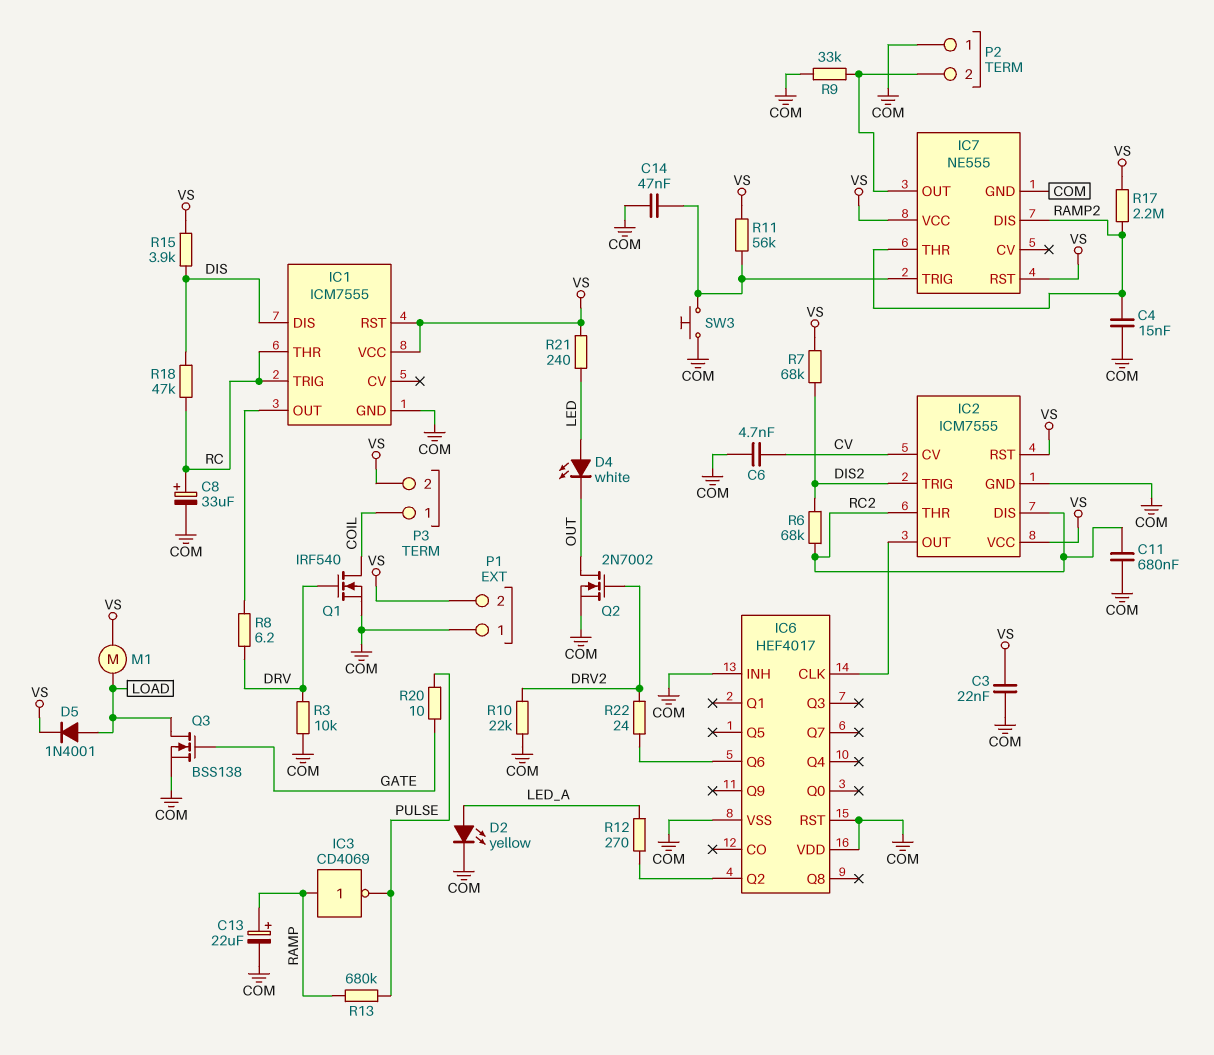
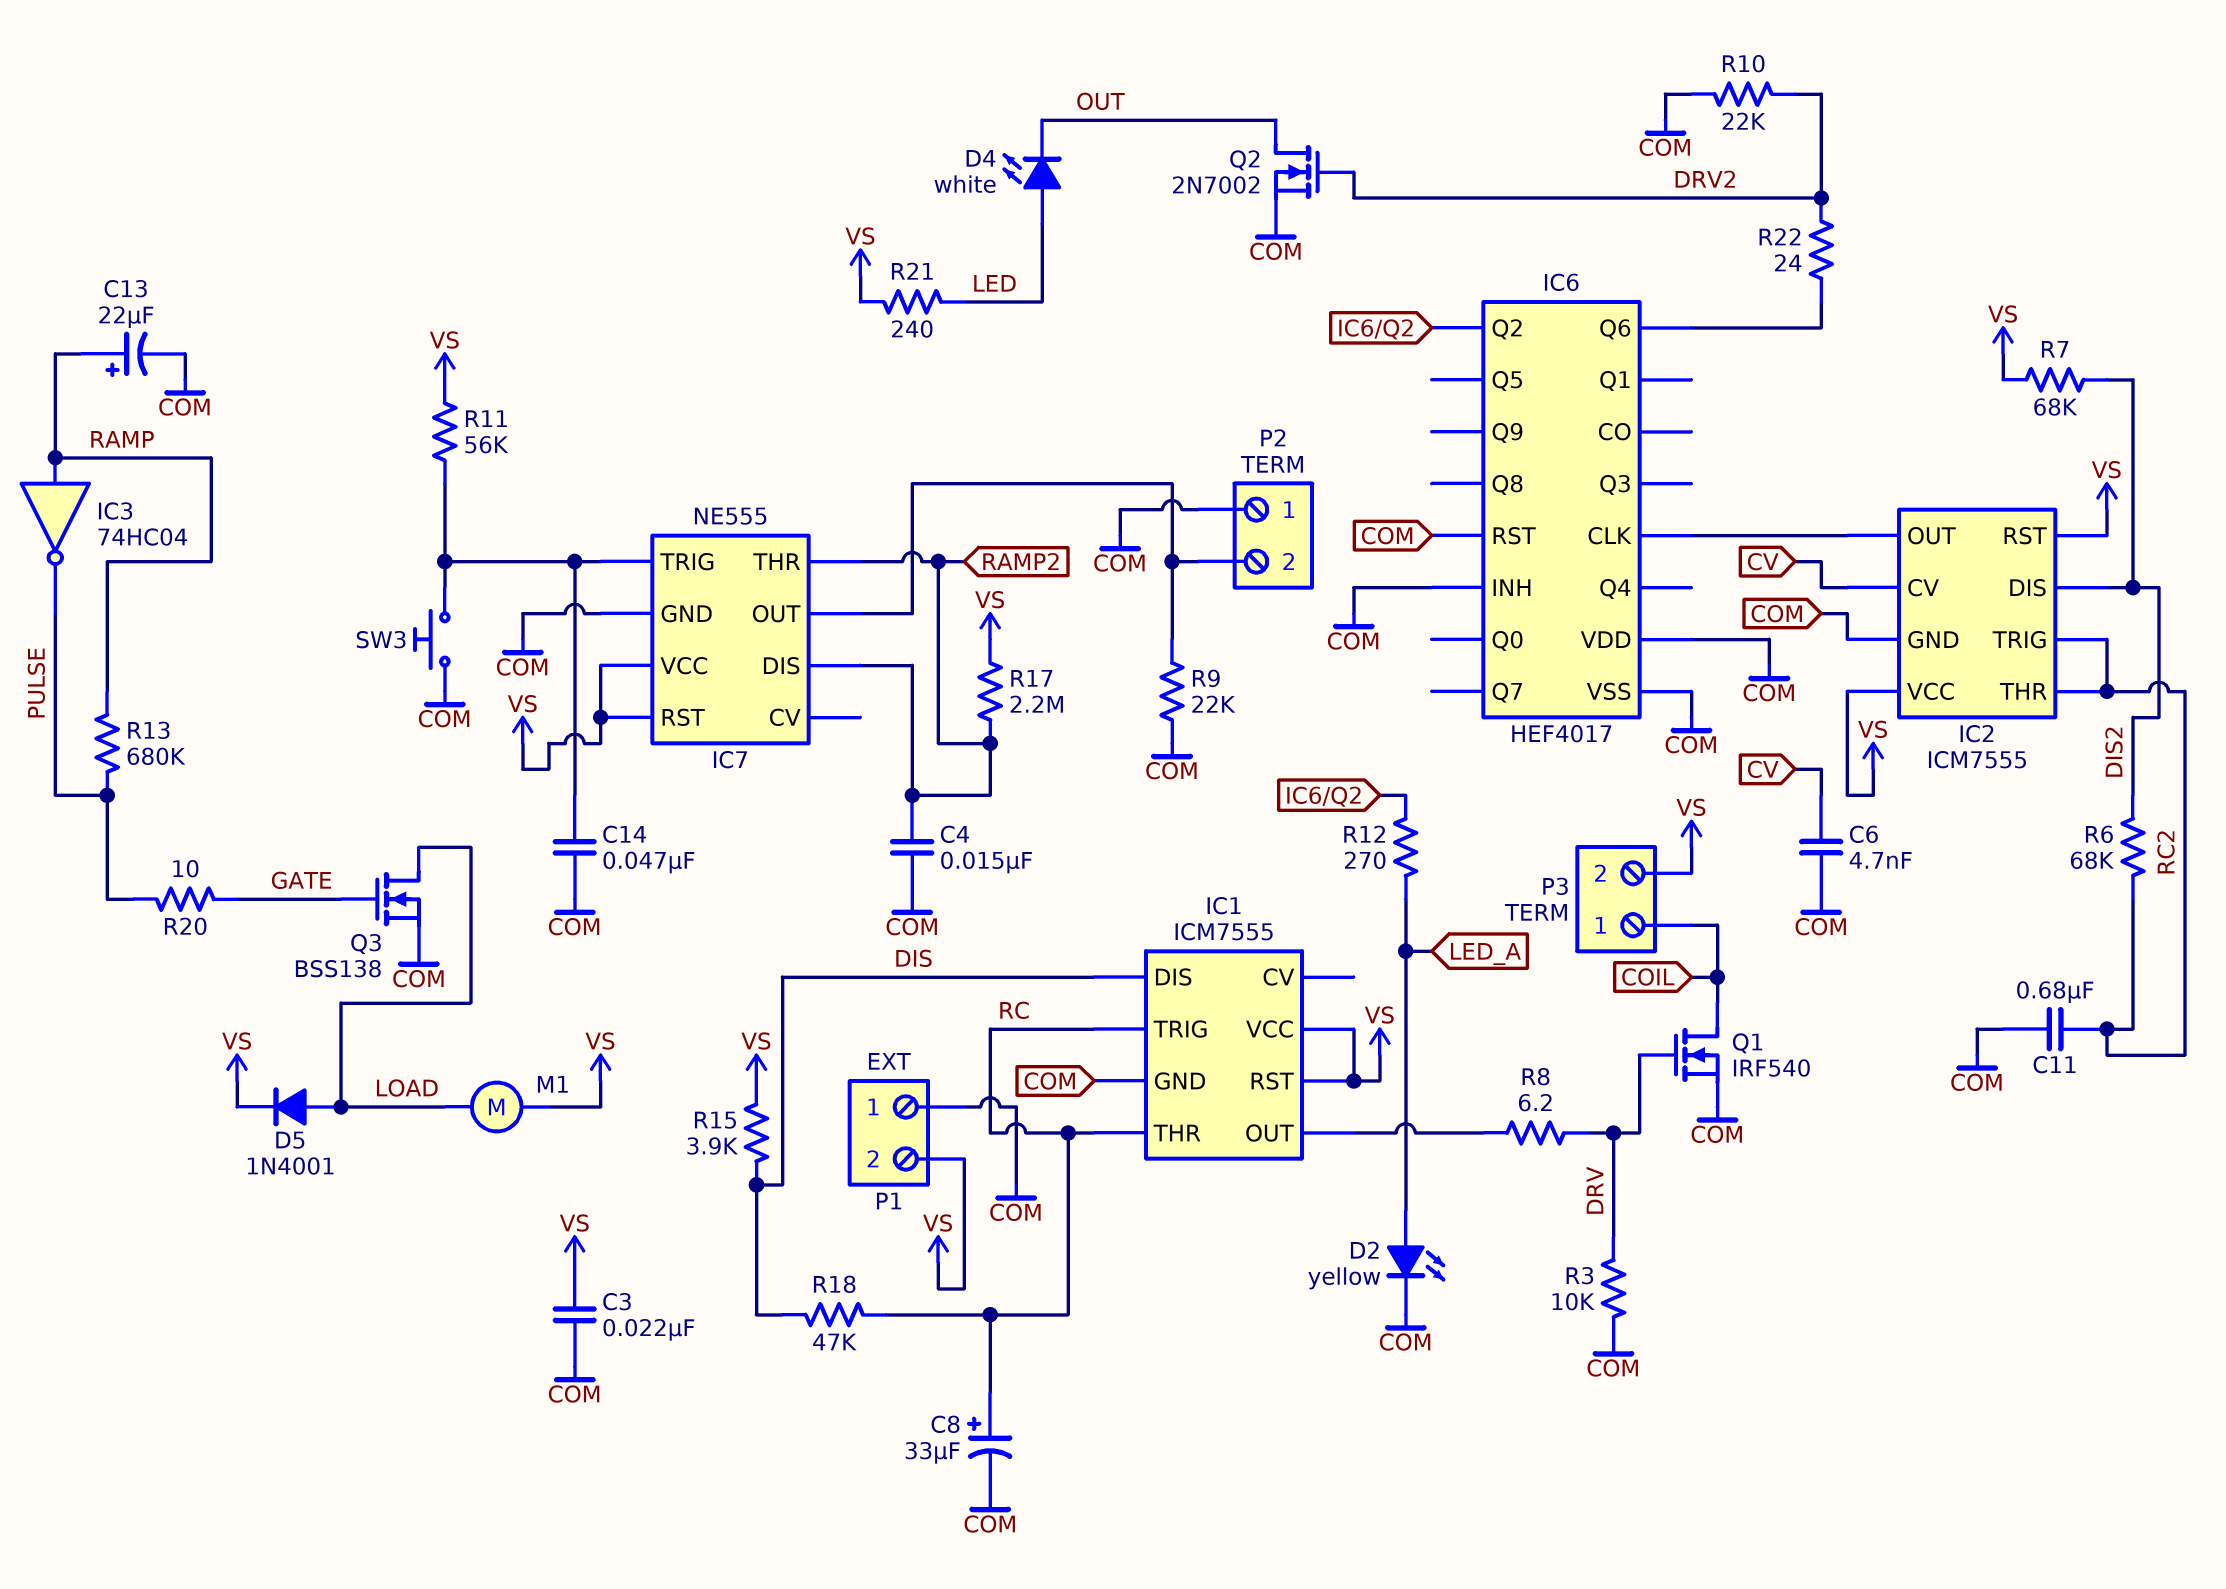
IC2 pin DIS: RC2 -> DIS2
IC2 pin TRIG: DIS2 -> RC2
IC3: NOT CD4069 (in RAMP, out PULSE) -> NOT 74HC04 (in RAMP, out PULSE)
R9: 33k (COM, IC7/OUT) -> 22k (COM, IC7/OUT)

